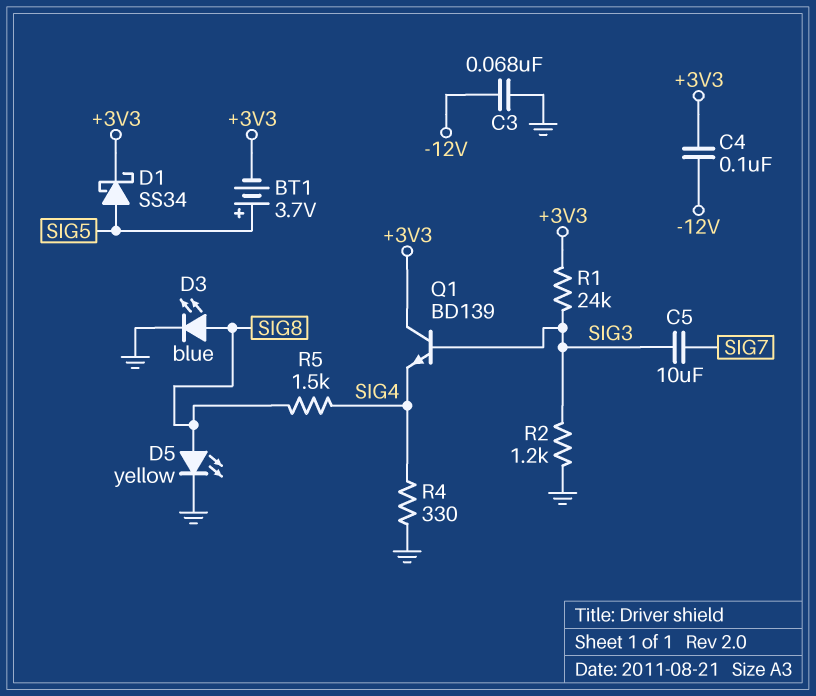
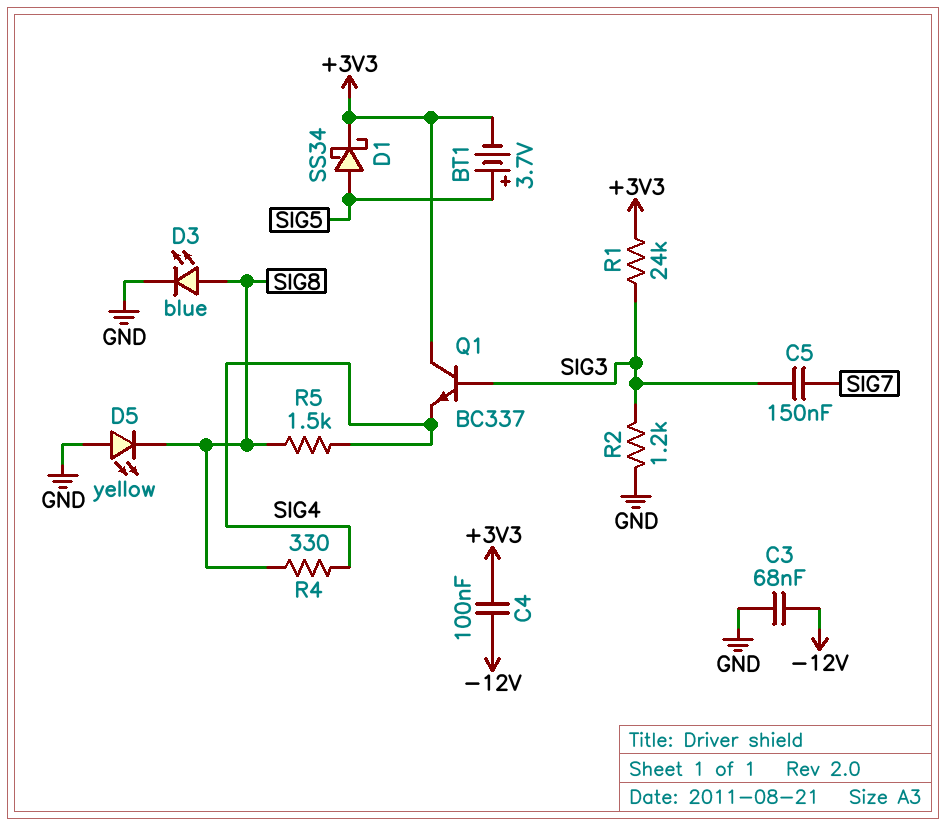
C5: 10uF (SIG3, SIG7) -> 150nF (SIG3, SIG7)
D5: LED yellow (A SIG8, K GND) -> LED yellow (A GND, K SIG8)
Q1: NPN BD139 (B SIG3, C +3V3, E SIG4) -> NPN BC337 (B SIG3, C +3V3, E SIG4)
R4: 330 (GND, SIG4) -> 330 (SIG4, SIG8)

